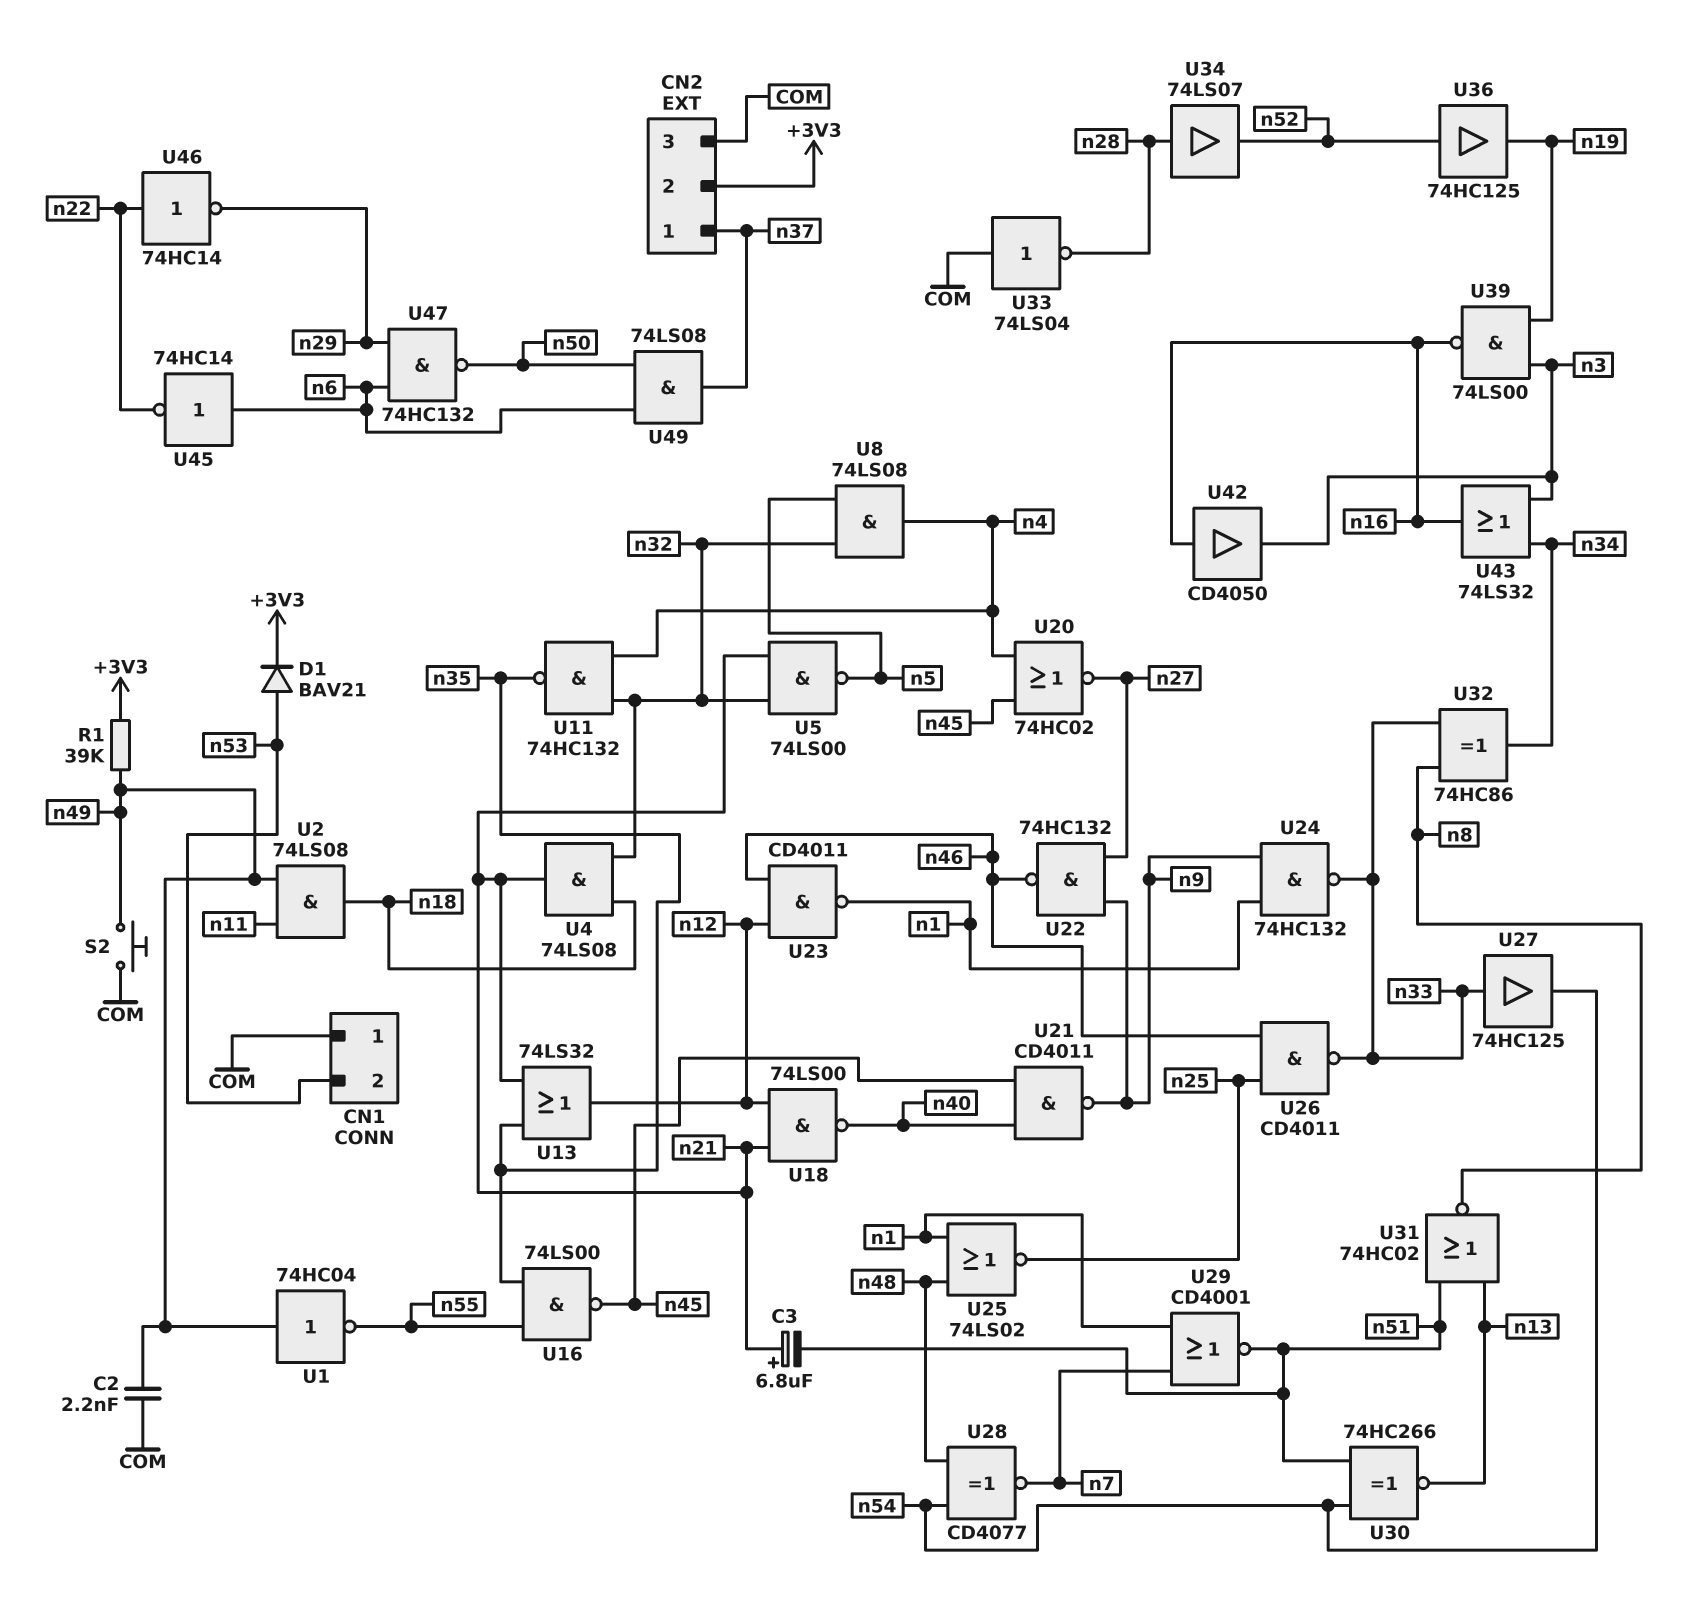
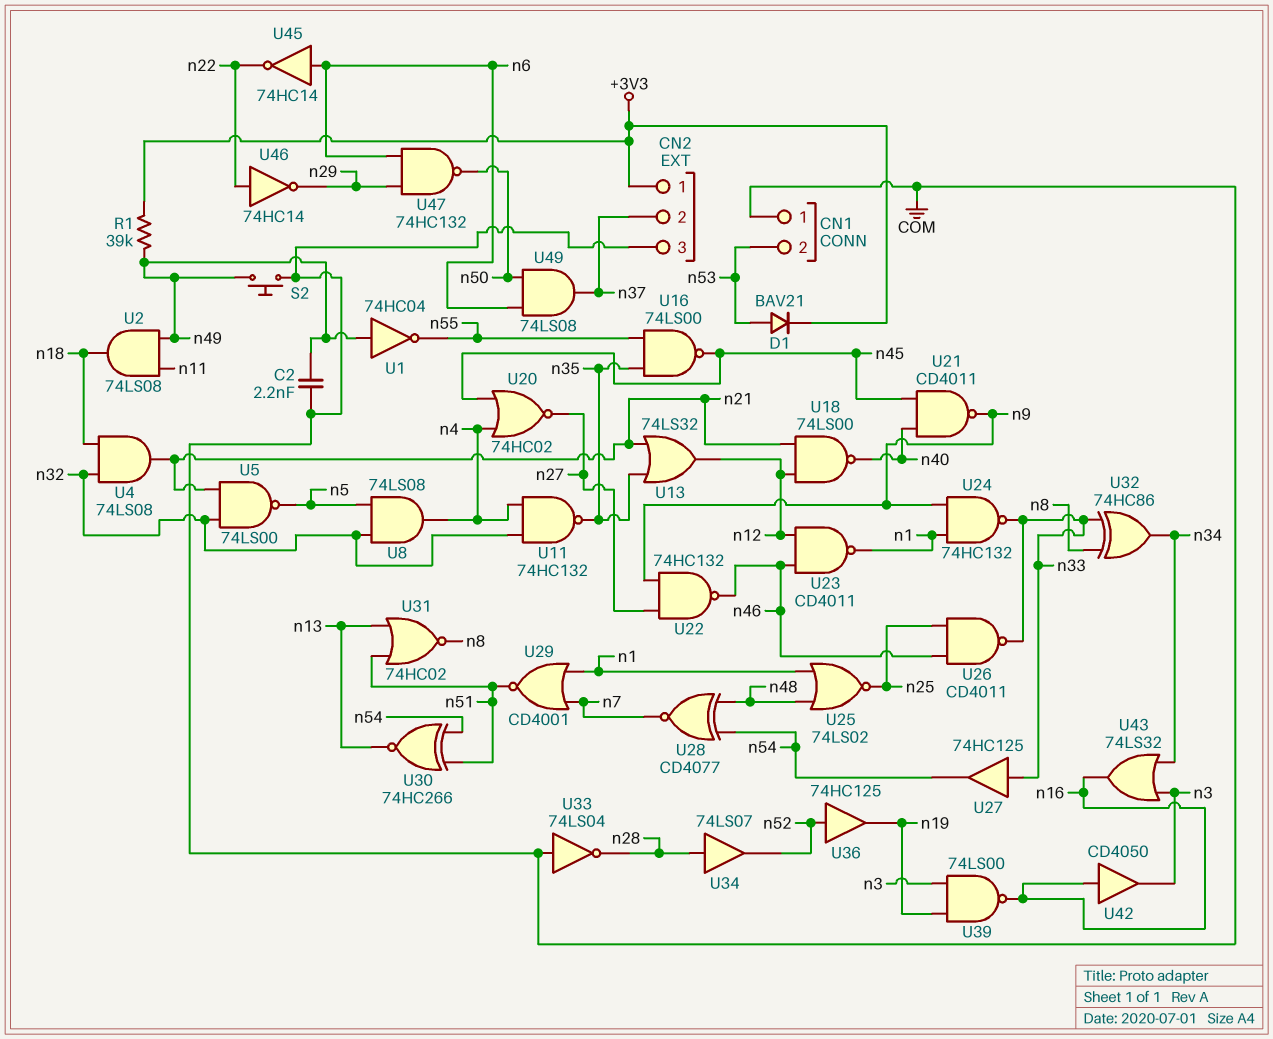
C3: 6.8uF (plus n21, minus n51) -> none
CN2 pin 1: n37 -> +3V3
CN2 pin 2: +3V3 -> n37

